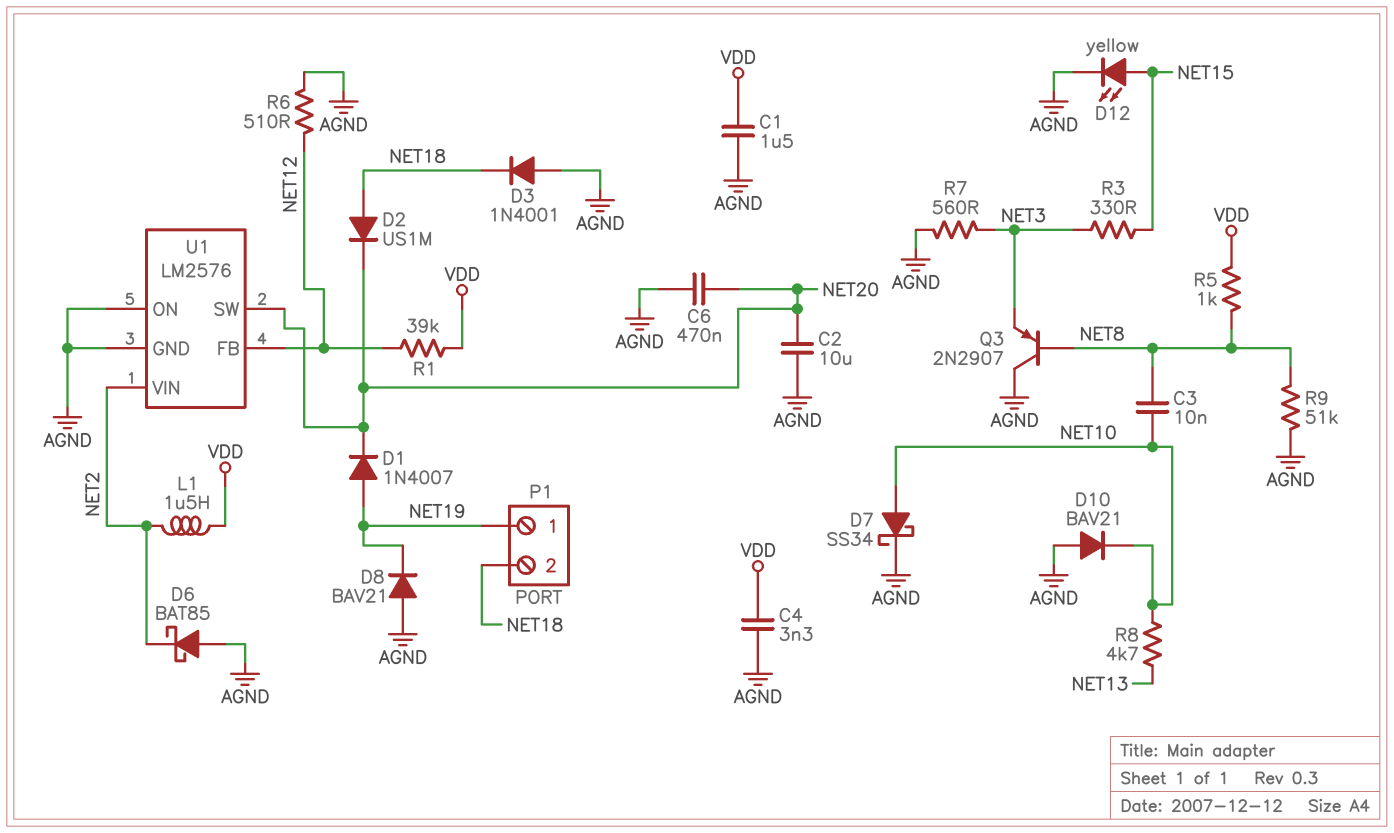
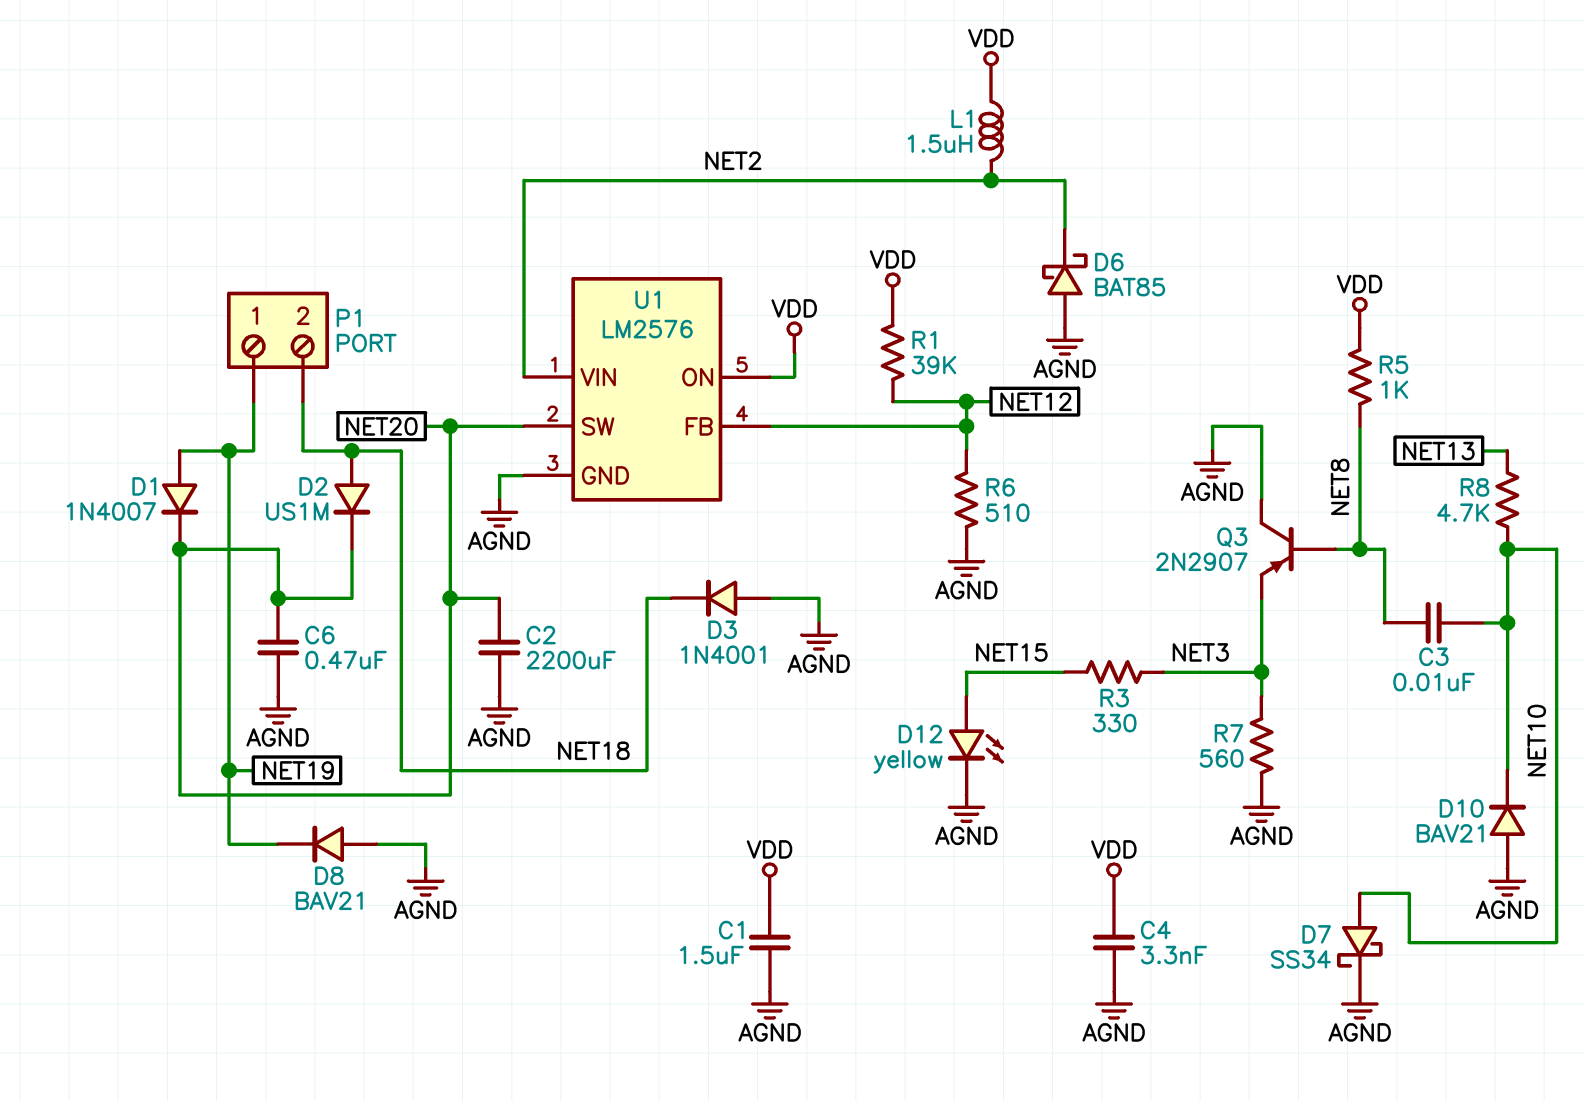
C2: 10uF (AGND, NET20) -> 2200uF (AGND, NET20)
R9: 51k (AGND, NET8) -> none
U1 pin ON: AGND -> VDD

